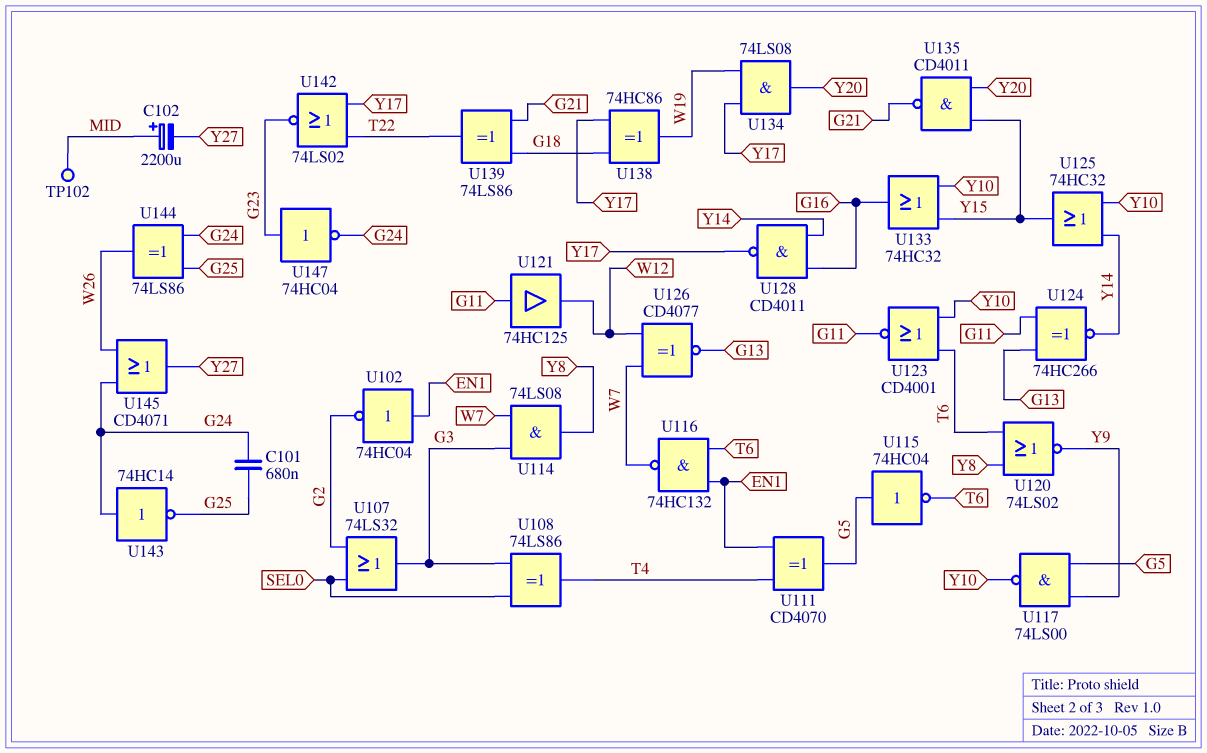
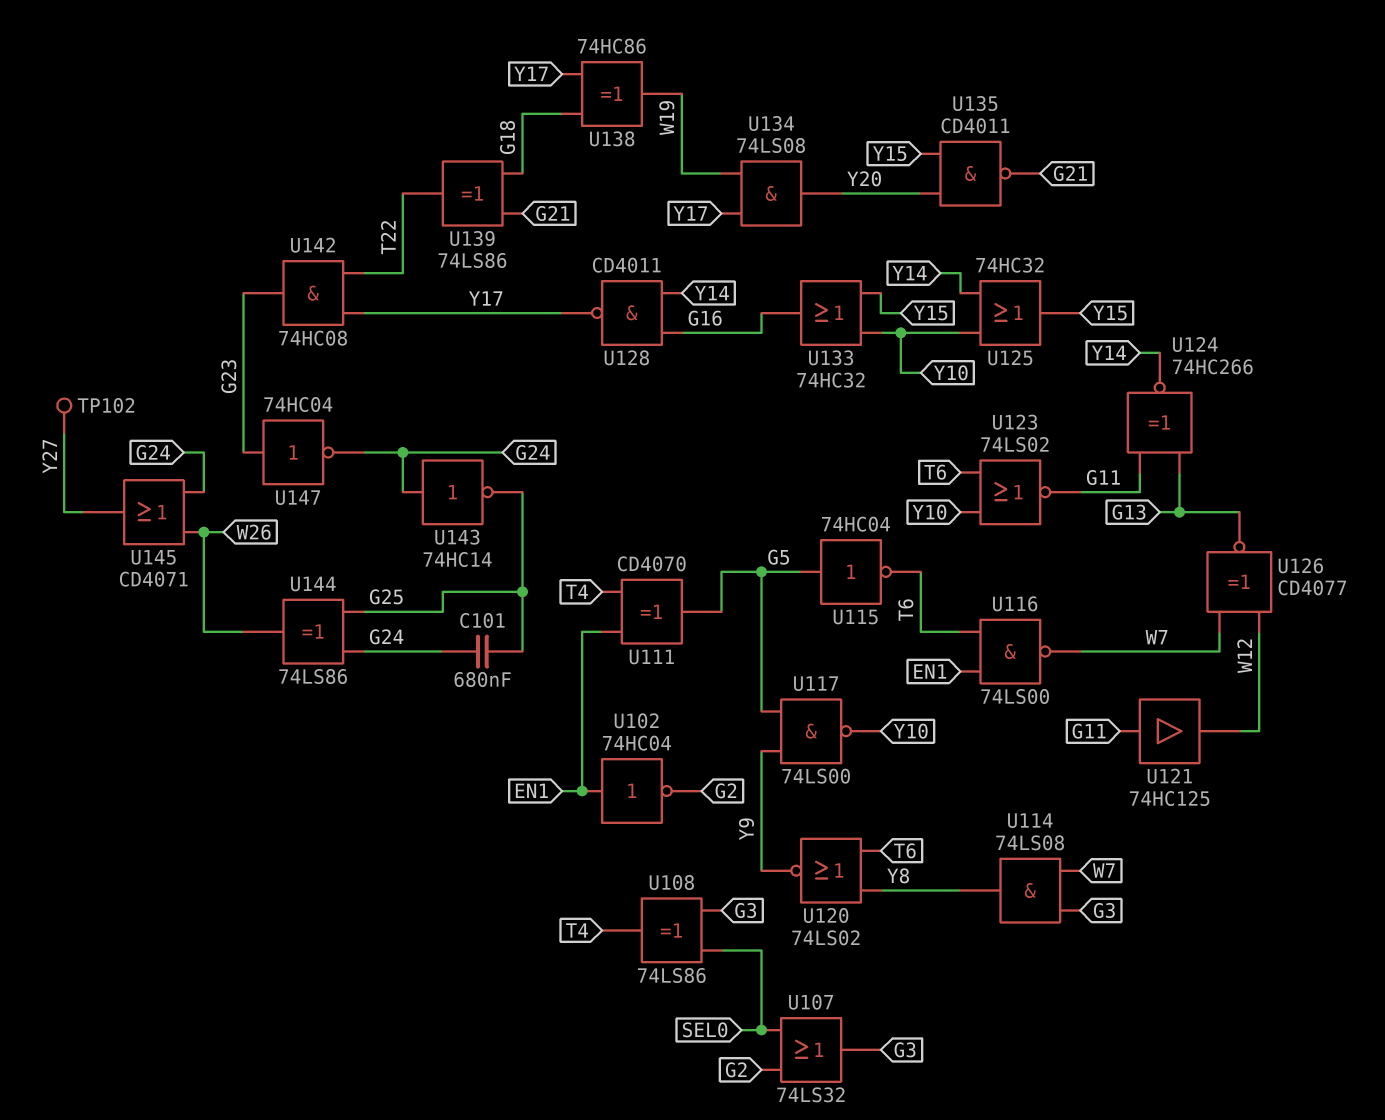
C102: 2200uF (plus MID, minus Y27) -> none
TP102: test point (MID) -> test point (Y27)
U116: NAND 74HC132 (in EN1, in T6, out W7) -> NAND 74LS00 (in EN1, in T6, out W7)
U123: NOR CD4001 (in T6, in Y10, out G11) -> NOR 74LS02 (in T6, in Y10, out G11)
U142: NOR 74LS02 (in T22, in Y17, out G23) -> AND 74HC08 (in T22, in Y17, out G23)

